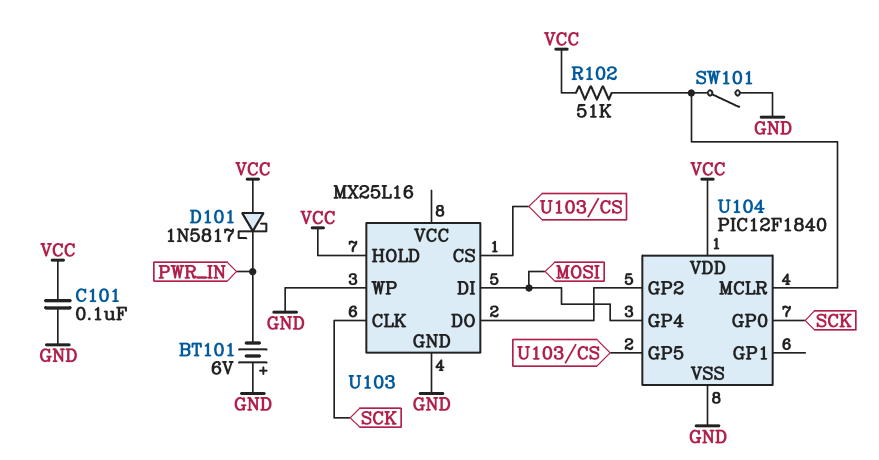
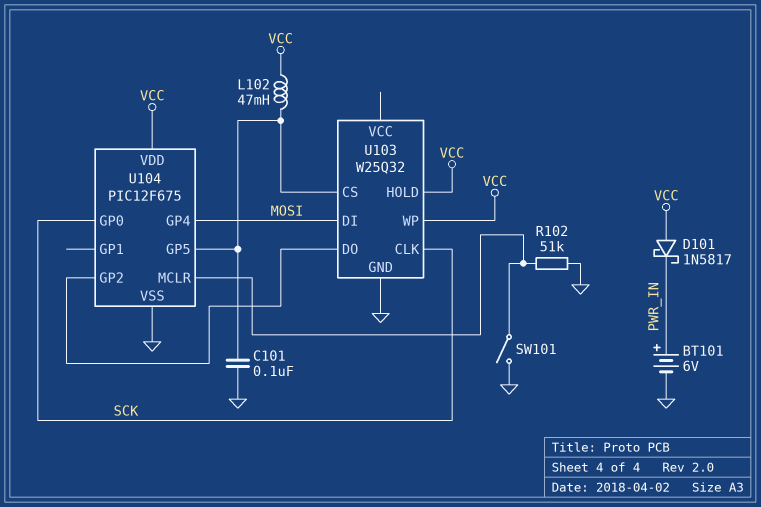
BT101: 6V (plus GND, minus PWR_IN) -> 6V (plus PWR_IN, minus GND)
C101: 100nF (GND, VCC) -> 100nF (GND, U103/CS)
L102: none -> 47mH (U103/CS, VCC)
R102: 51k (U104/MCLR, VCC) -> 51k (GND, U104/MCLR)
U103: MX25L16 -> W25Q32
U103 pin WP: GND -> VCC
U104: PIC12F1840 -> PIC12F675

